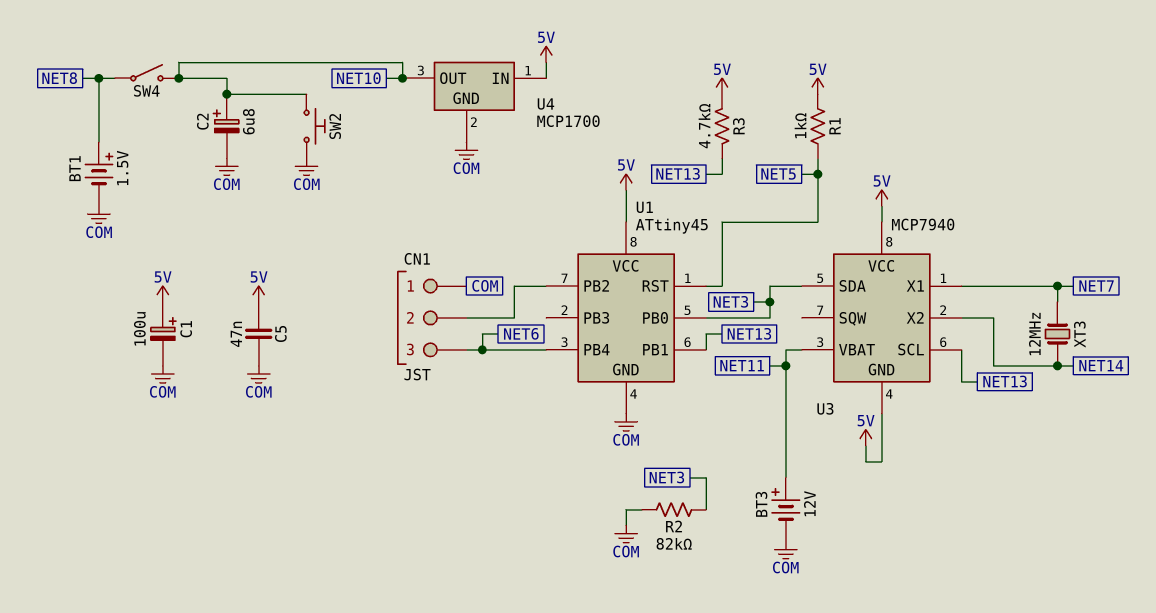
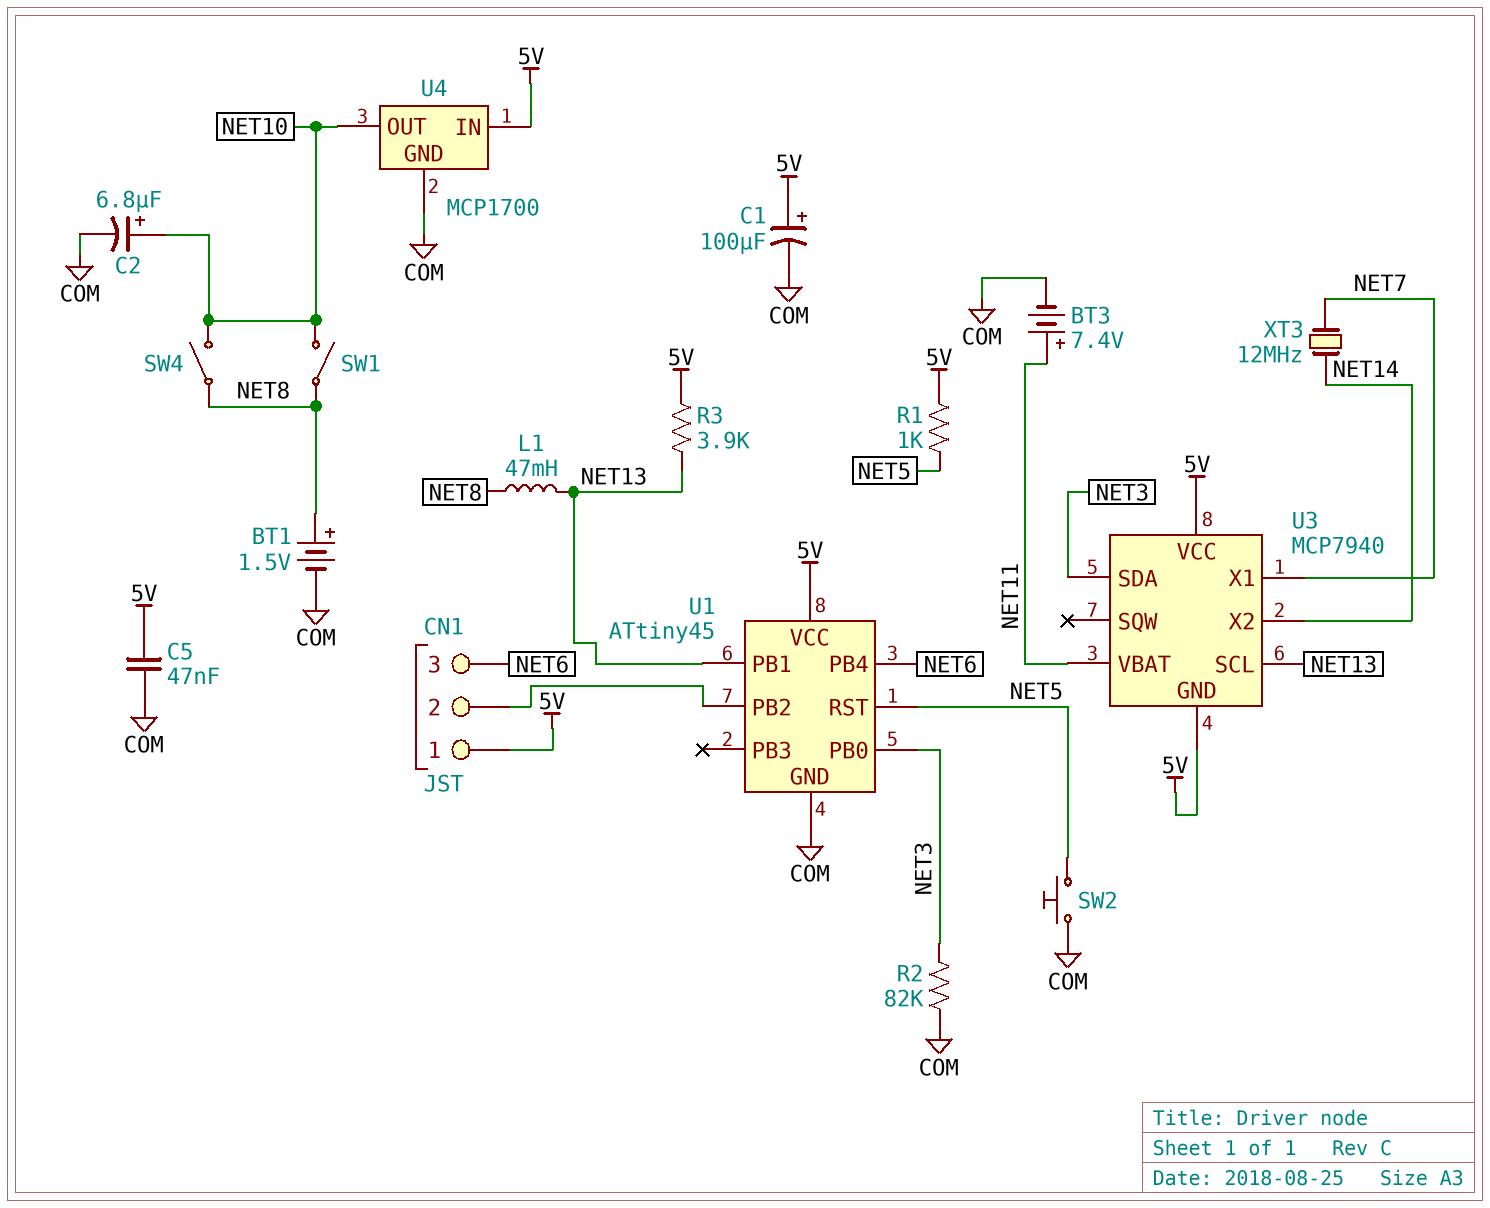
BT3: 12V (plus NET11, minus COM) -> 7.4V (plus NET11, minus COM)
CN1 pin 1: COM -> 5V
L1: none -> 47mH (NET8, NET13)
R3: 4.7k (5V, NET13) -> 3.9k (5V, NET13)
SW1: none -> switch (NET8, NET10)
SW2: button (COM, NET10) -> button (COM, NET5)

